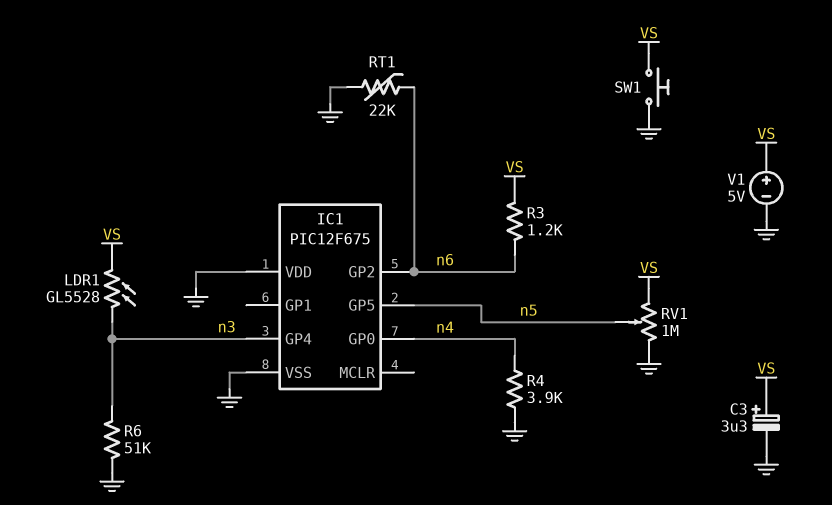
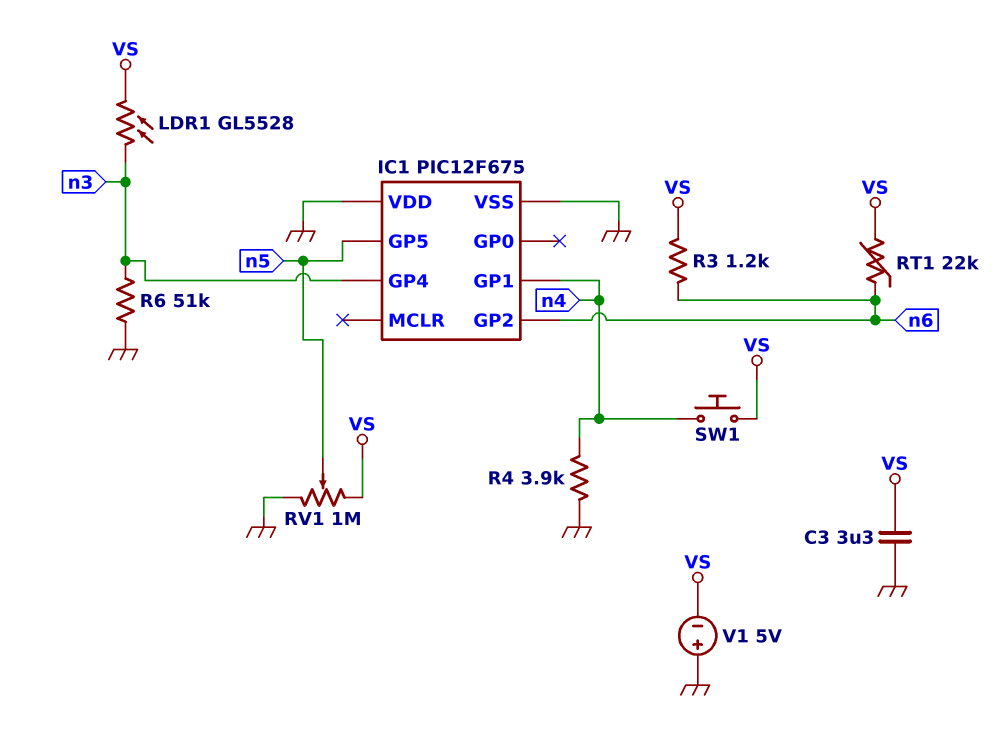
C3: 3.3uF (plus VS, minus GND) -> 3.3uF (GND, VS)
IC1 pin GP0: n4 -> none
IC1 pin GP1: none -> n4
RT1: 22k (GND, n6) -> 22k (VS, n6)
SW1: button (GND, VS) -> button (VS, n4)
V1: 5V (plus VS, minus GND) -> 5V (plus GND, minus VS)

